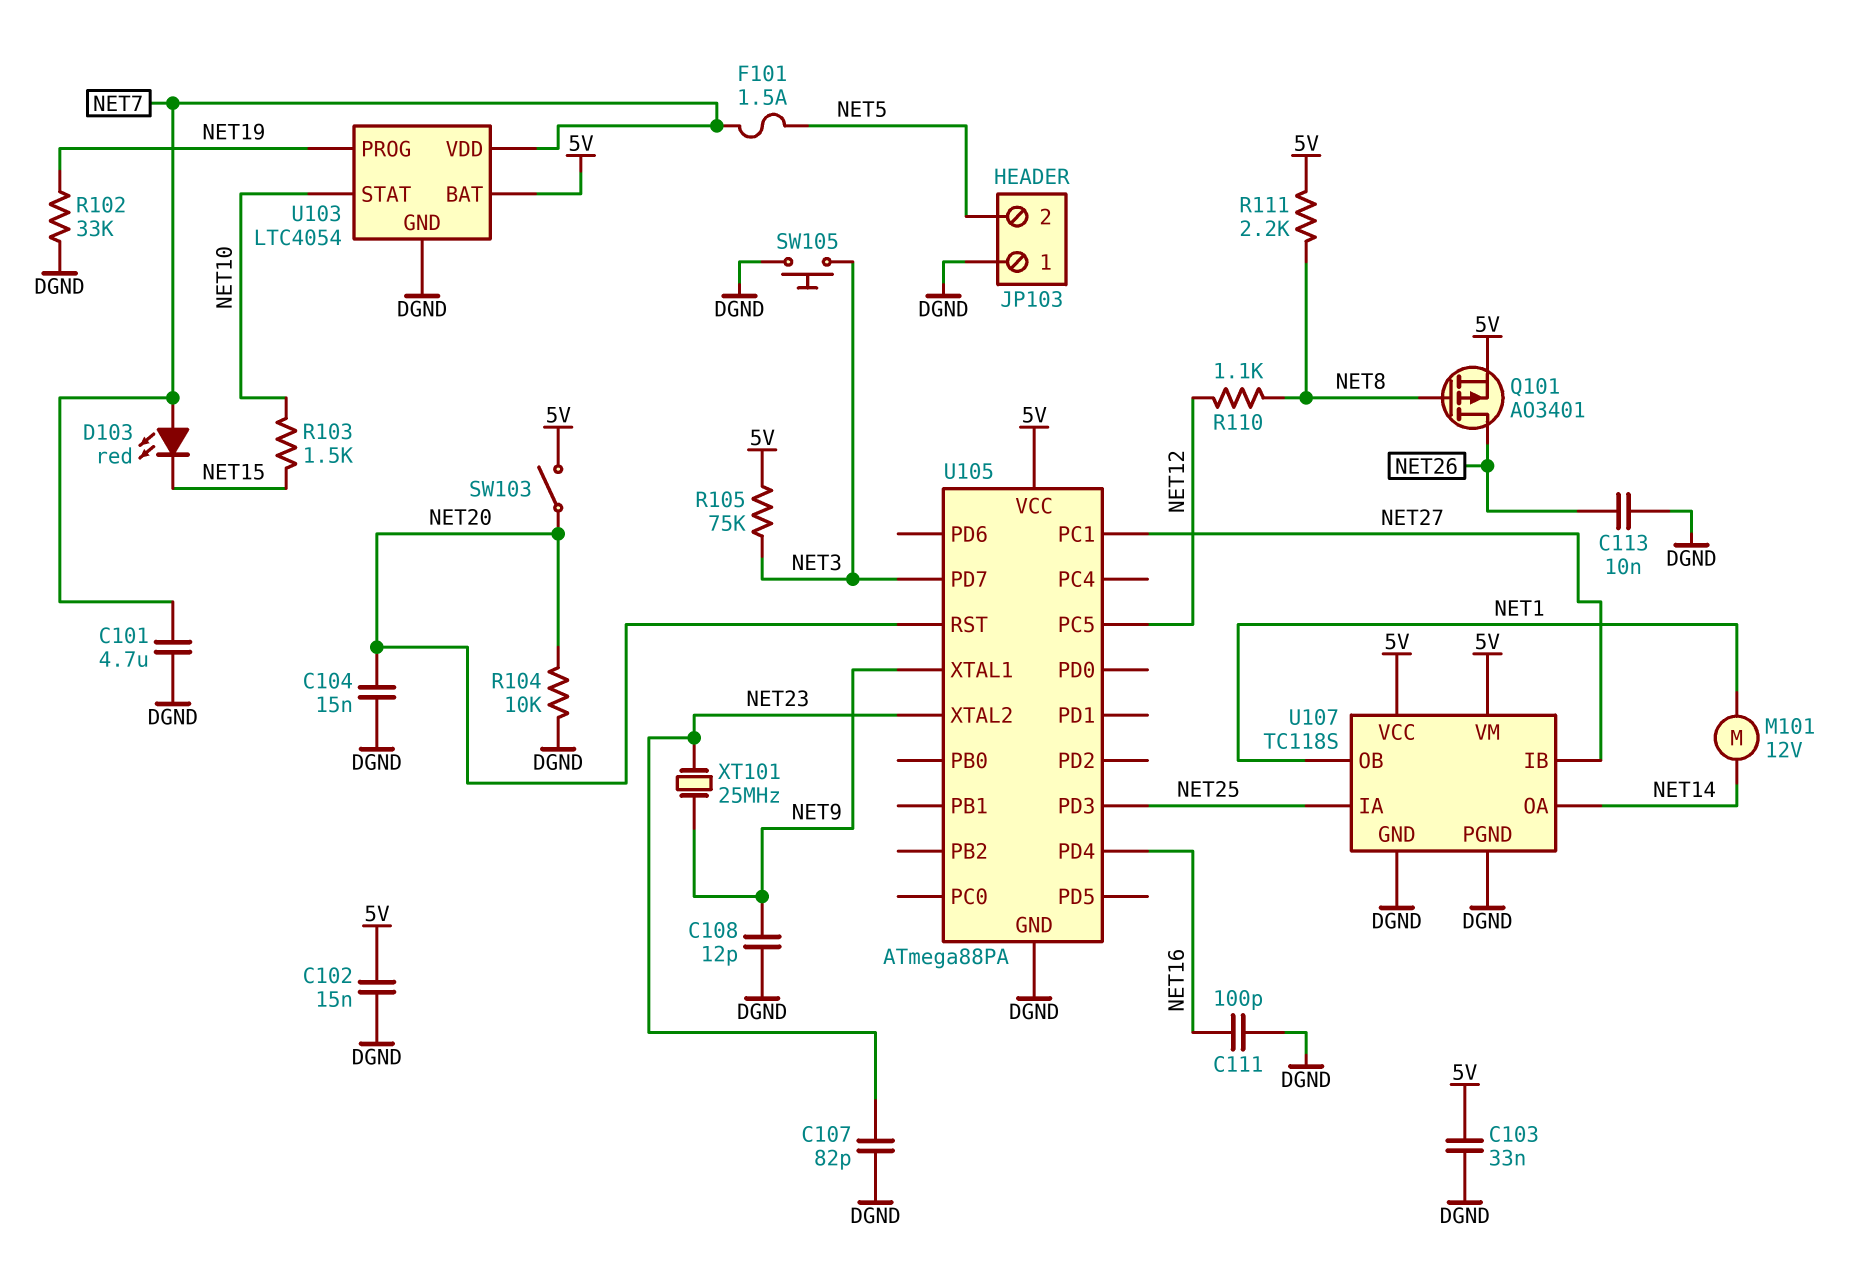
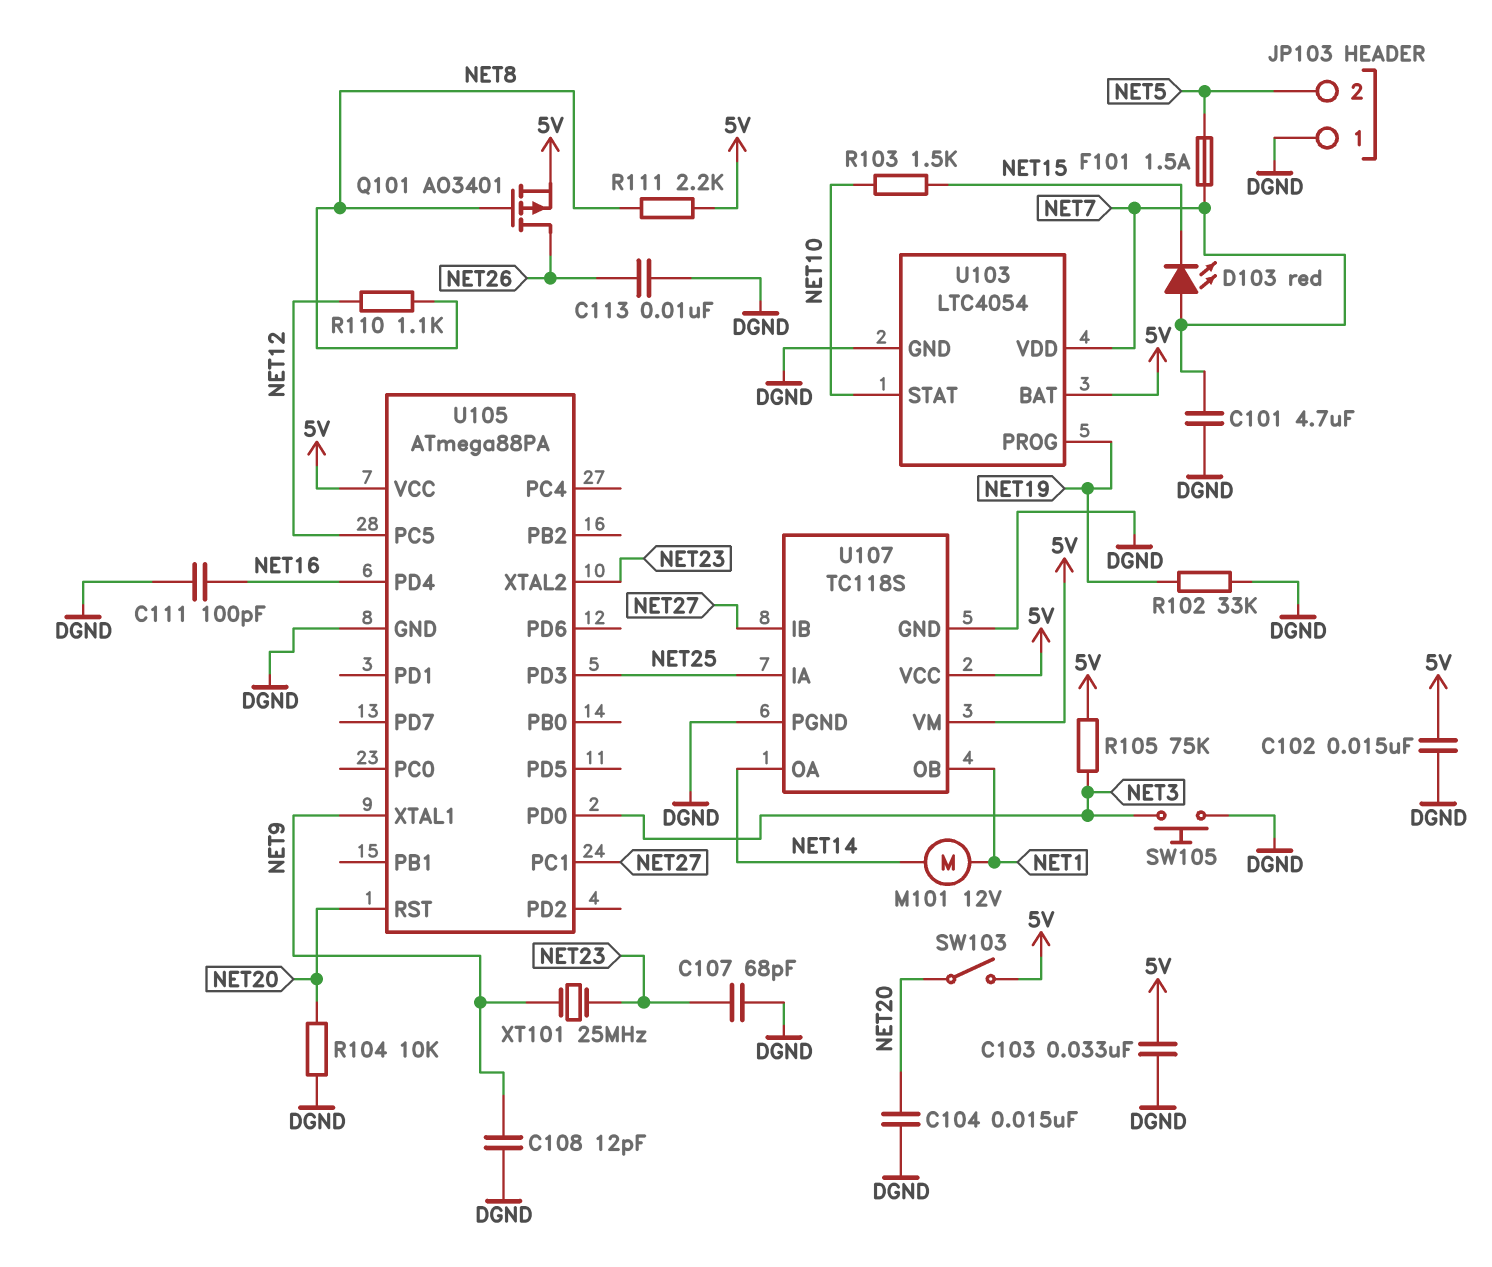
C107: 82pF (DGND, NET23) -> 68pF (DGND, NET23)
U105 pin PD0: none -> NET3
U105 pin PD7: NET3 -> none

